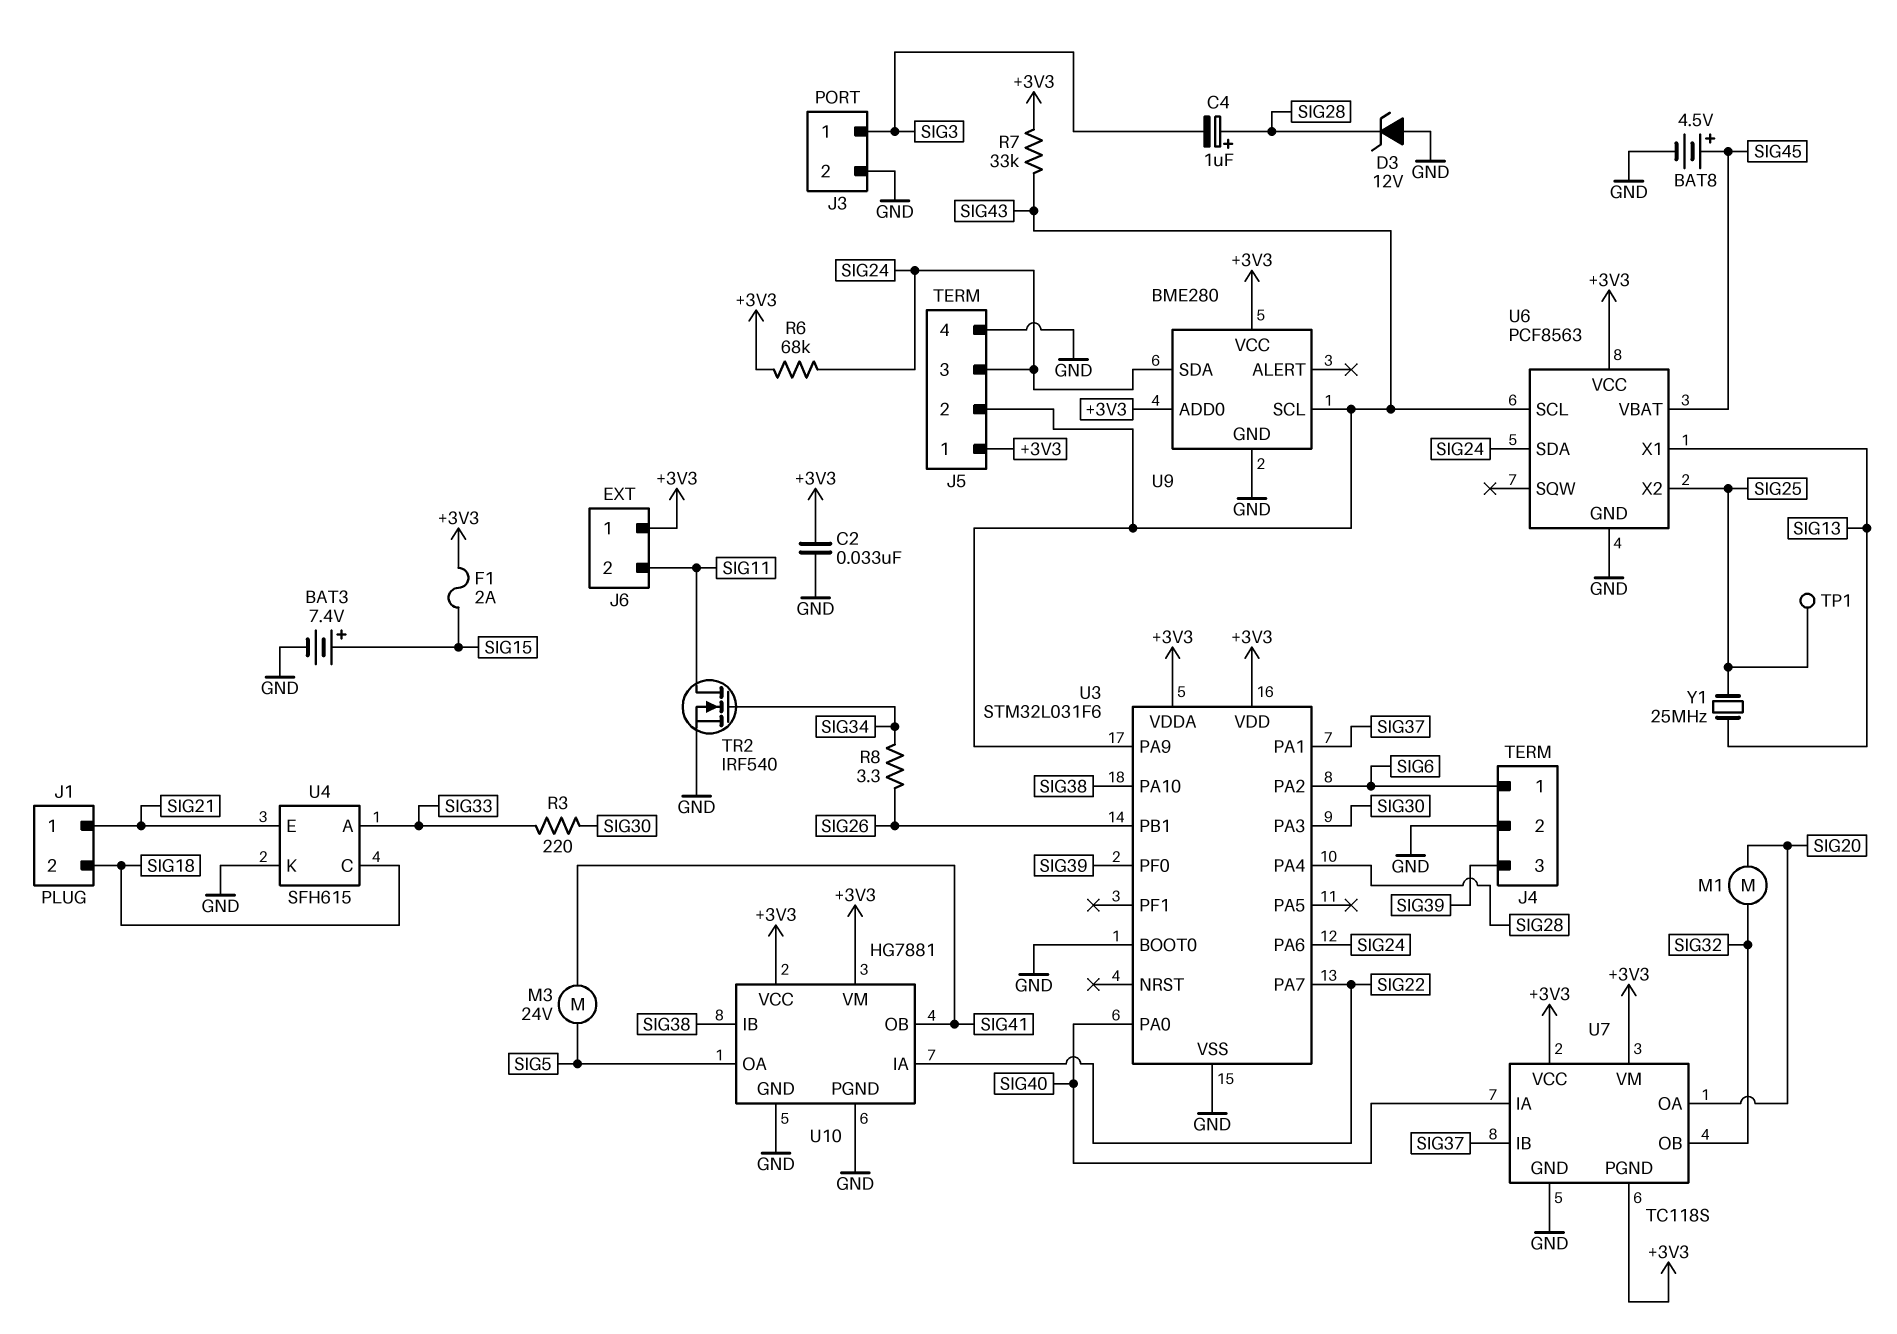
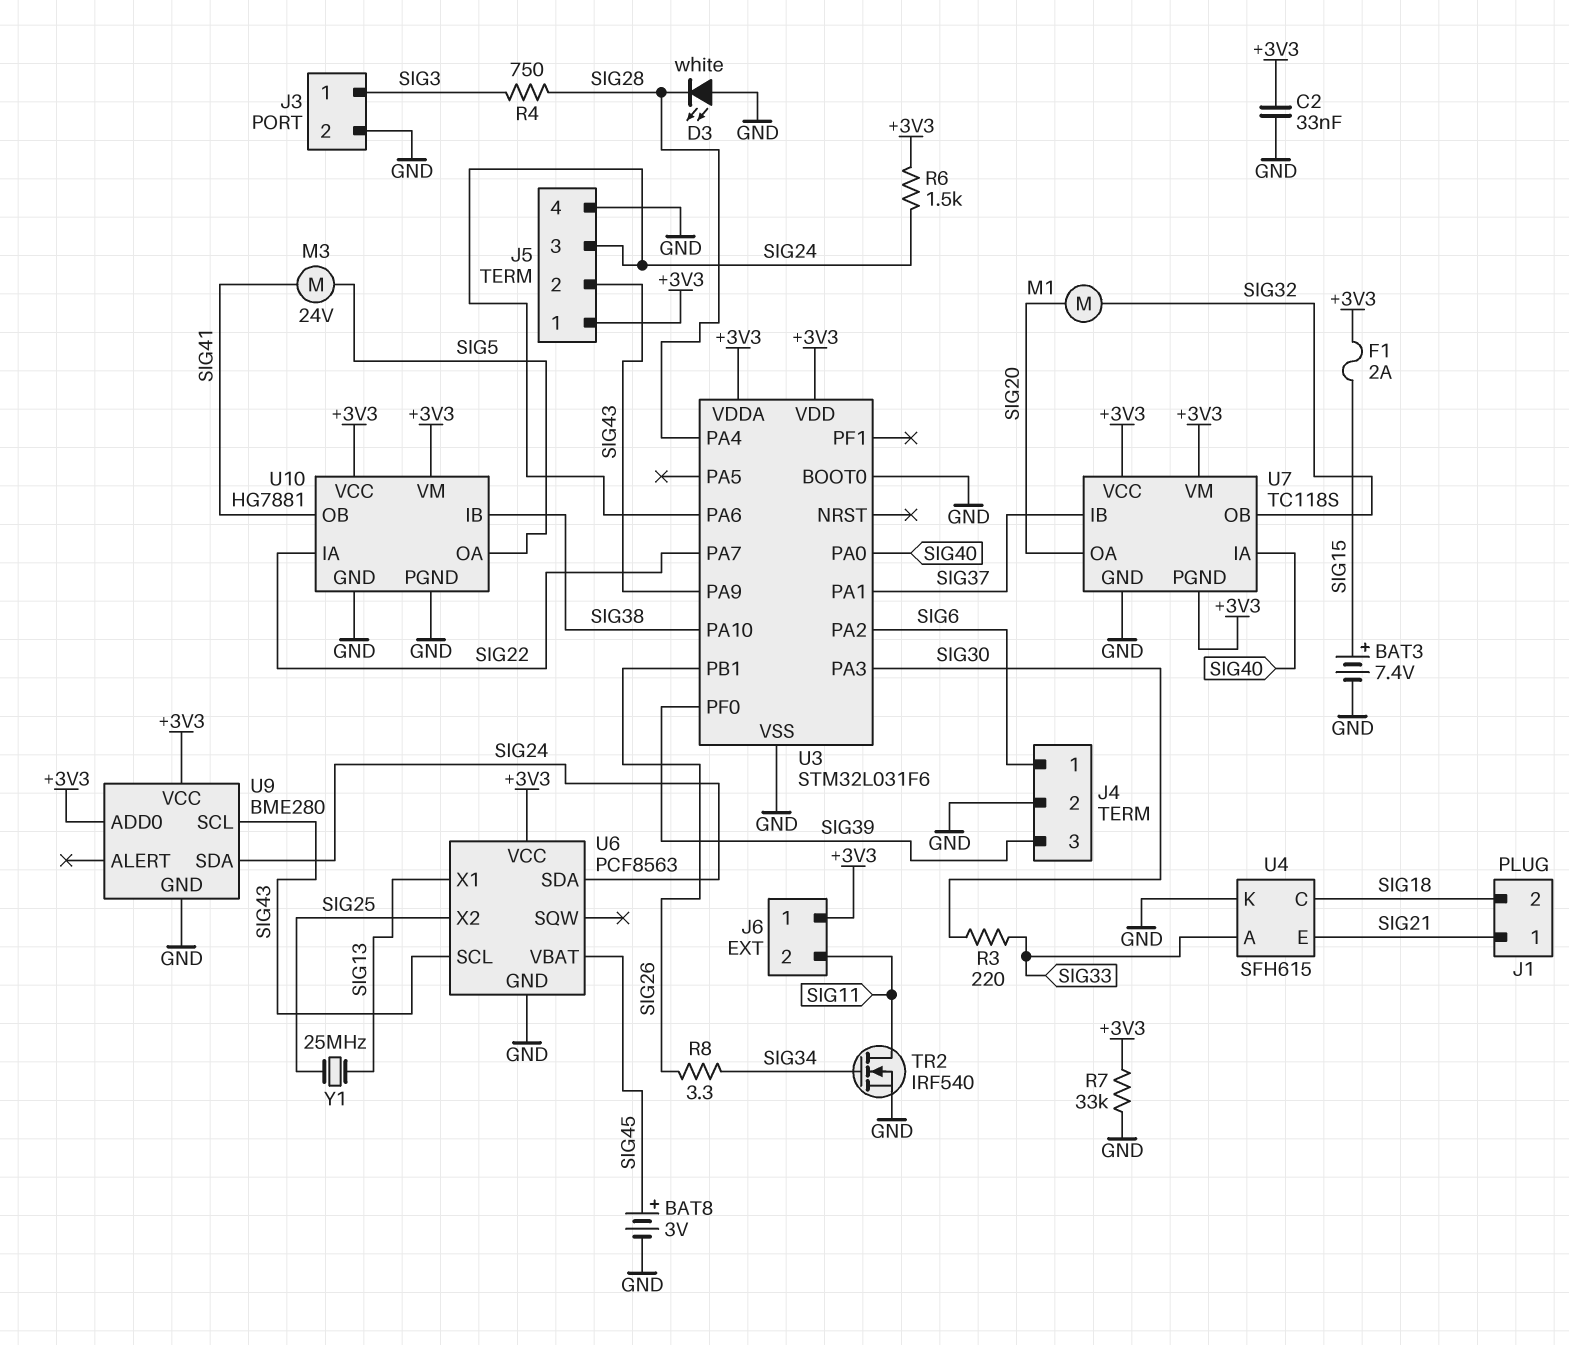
BAT8: 4.5V (plus SIG45, minus GND) -> 3V (plus SIG45, minus GND)
C4: 1uF (plus SIG28, minus SIG3) -> none
D3: zener 12V (A GND, K SIG28) -> LED white (A GND, K SIG28)
R4: none -> 750 (SIG3, SIG28)
R6: 68k (+3V3, SIG24) -> 1.5k (+3V3, SIG24)
R7: 33k (+3V3, SIG43) -> 33k (+3V3, GND)
TP1: test point (SIG25) -> none

